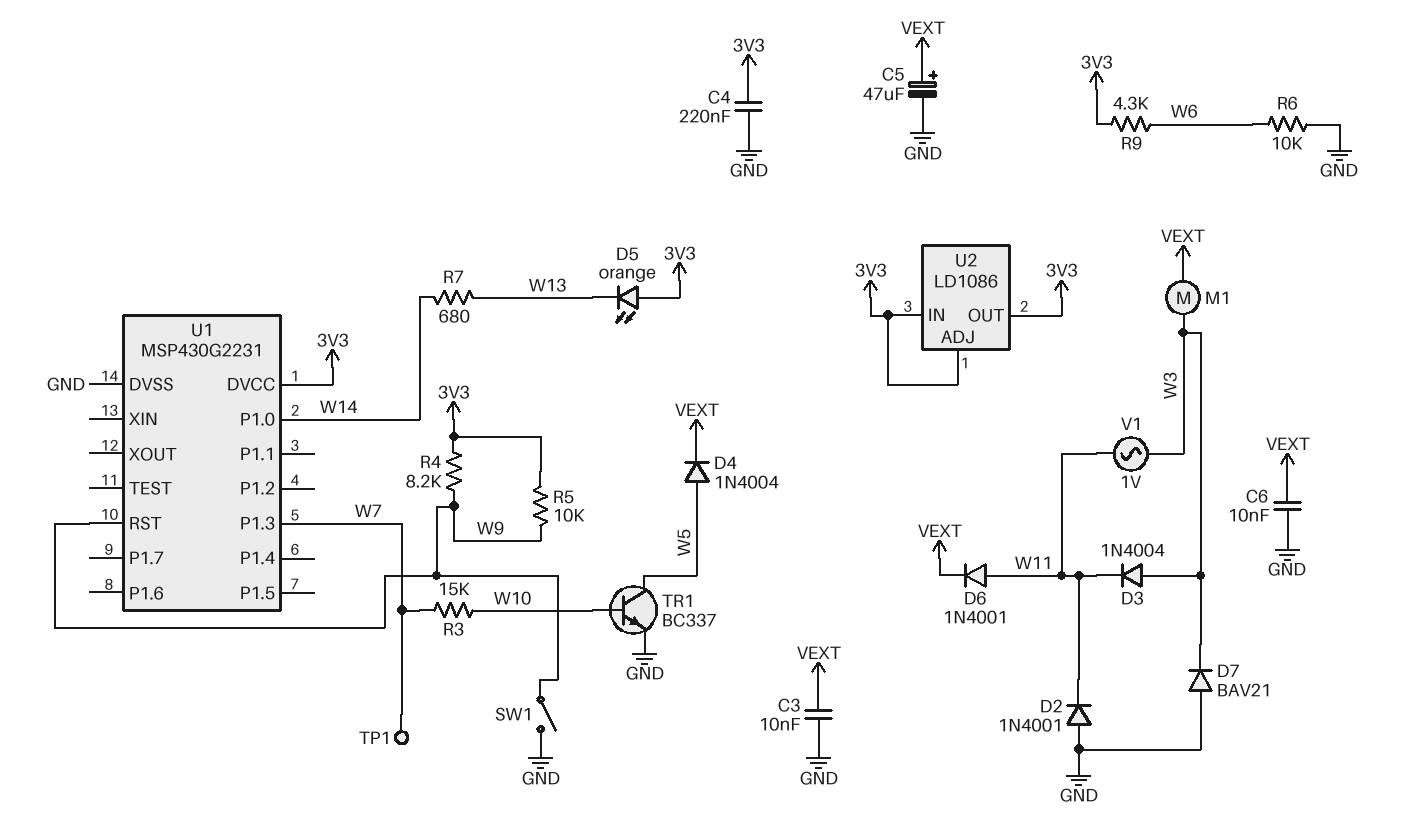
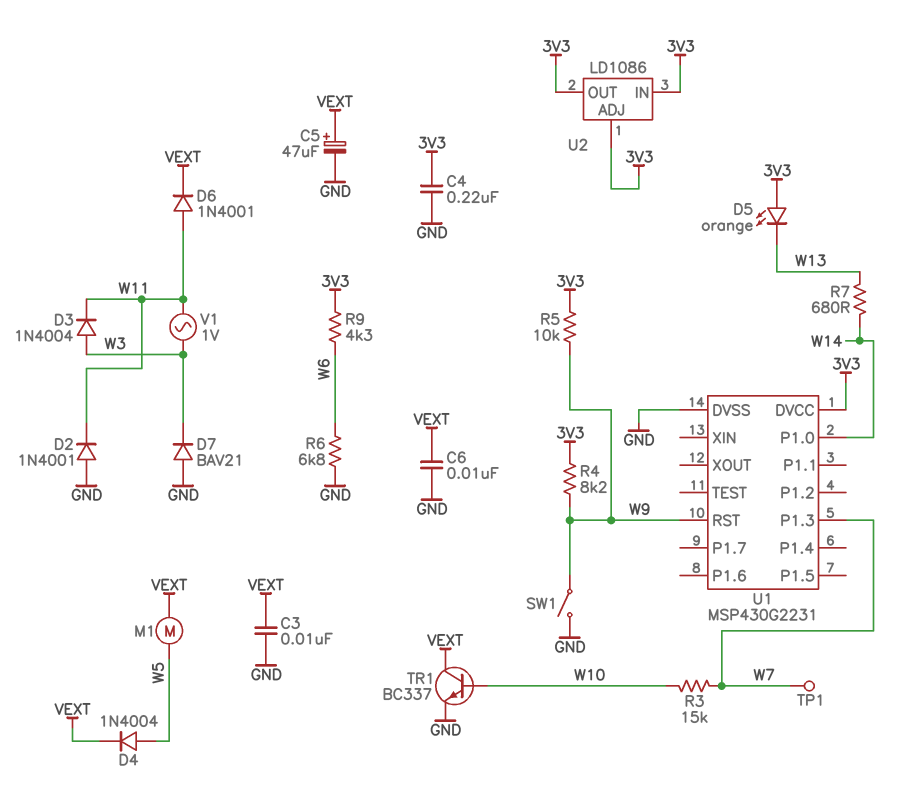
M1: motor (VEXT, W3) -> motor (VEXT, W5)
R6: 10k (GND, W6) -> 6.8k (GND, W6)
TR1: NPN BC337 (B W10, C W5, E GND) -> NPN BC337 (B W10, C VEXT, E GND)

